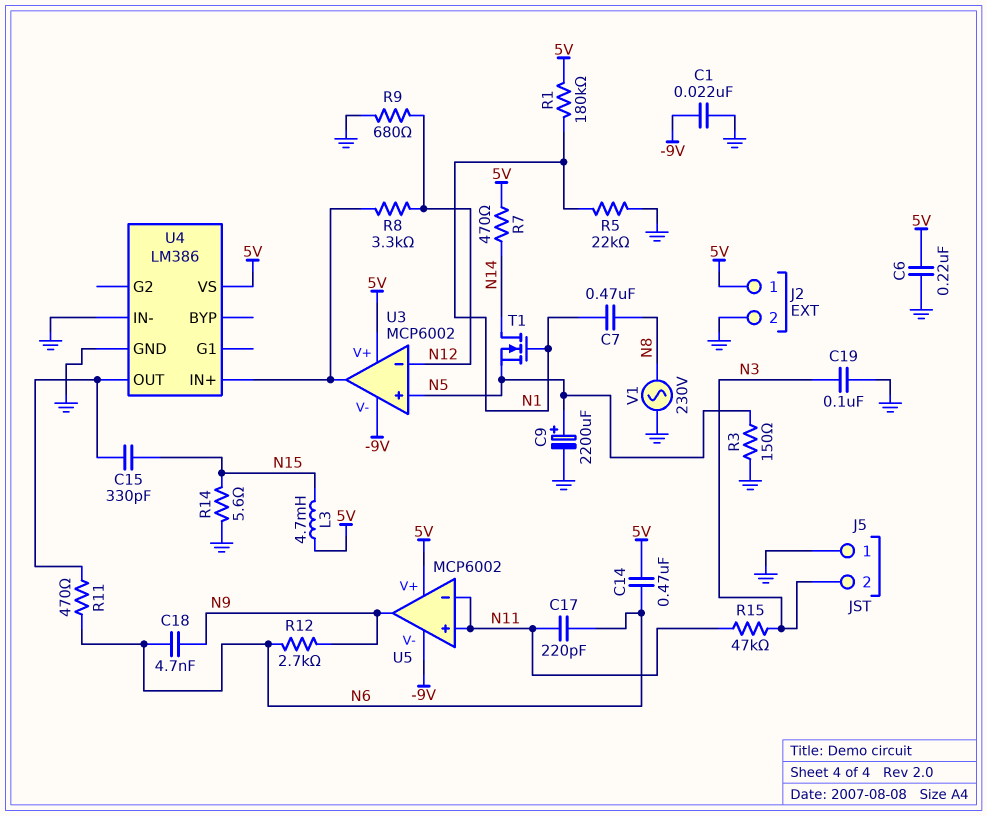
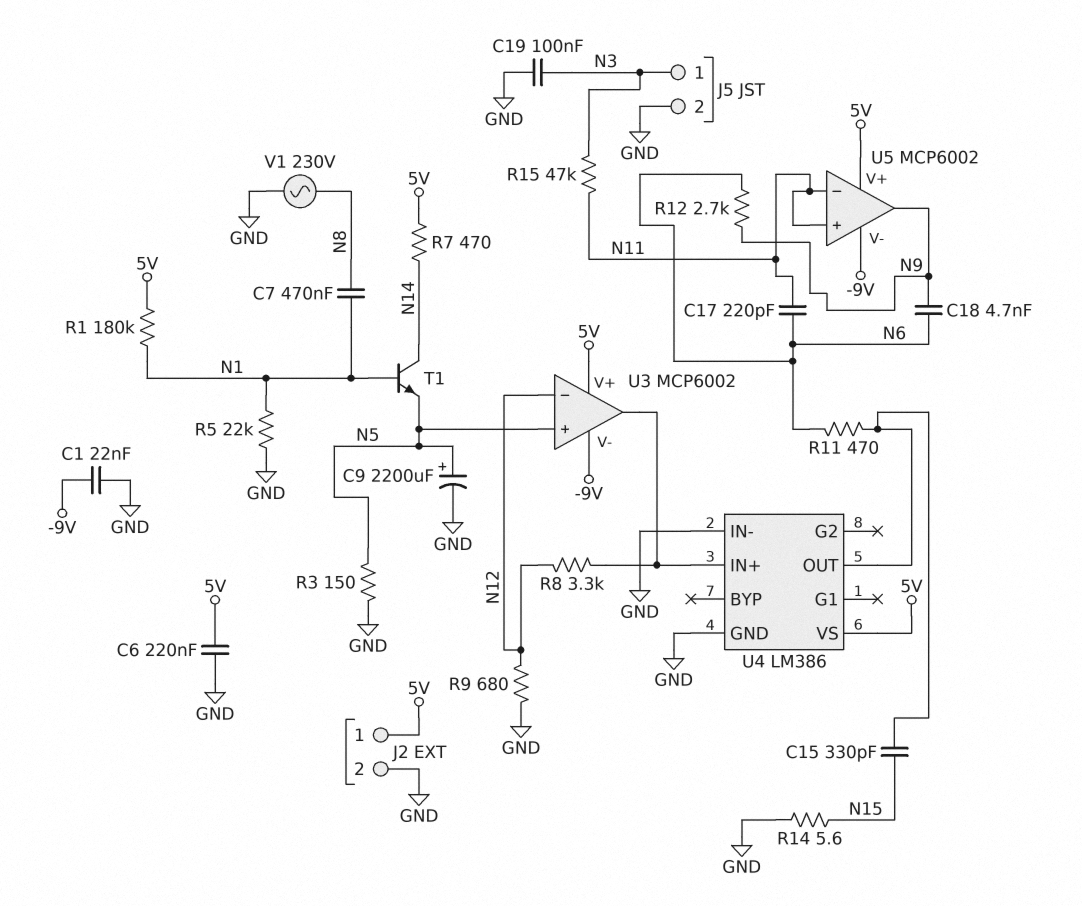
C14: 470nF (5V, N6) -> none
J5 pin 1: GND -> N3
J5 pin 2: N3 -> GND
L3: 4.7mH (5V, N15) -> none
T1: NMOS (G N1, D N14, S N5) -> NPN (B N1, C N14, E N5)

